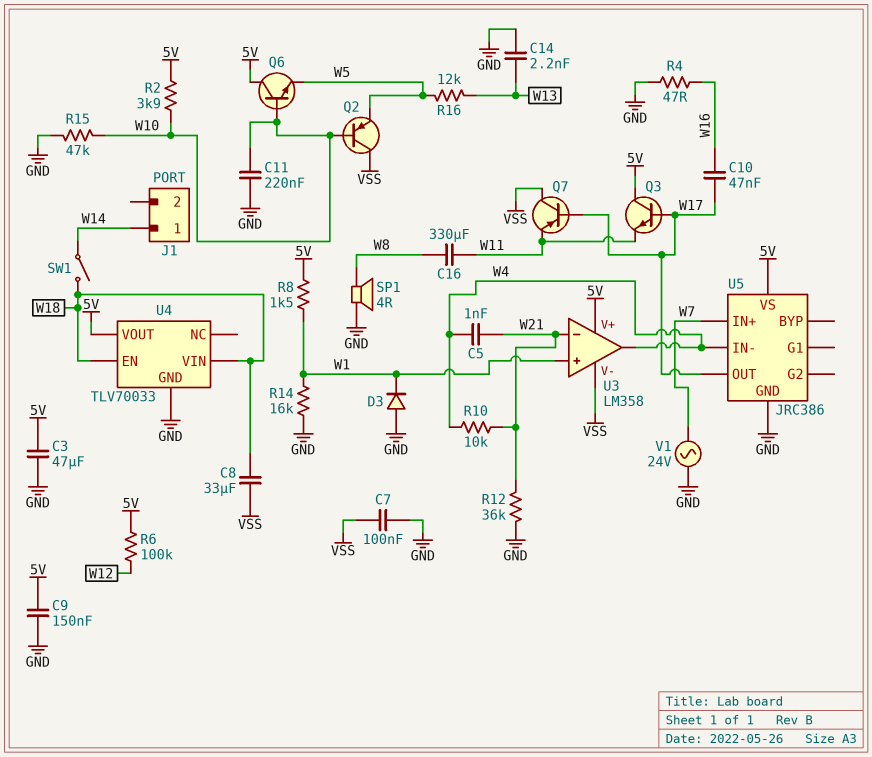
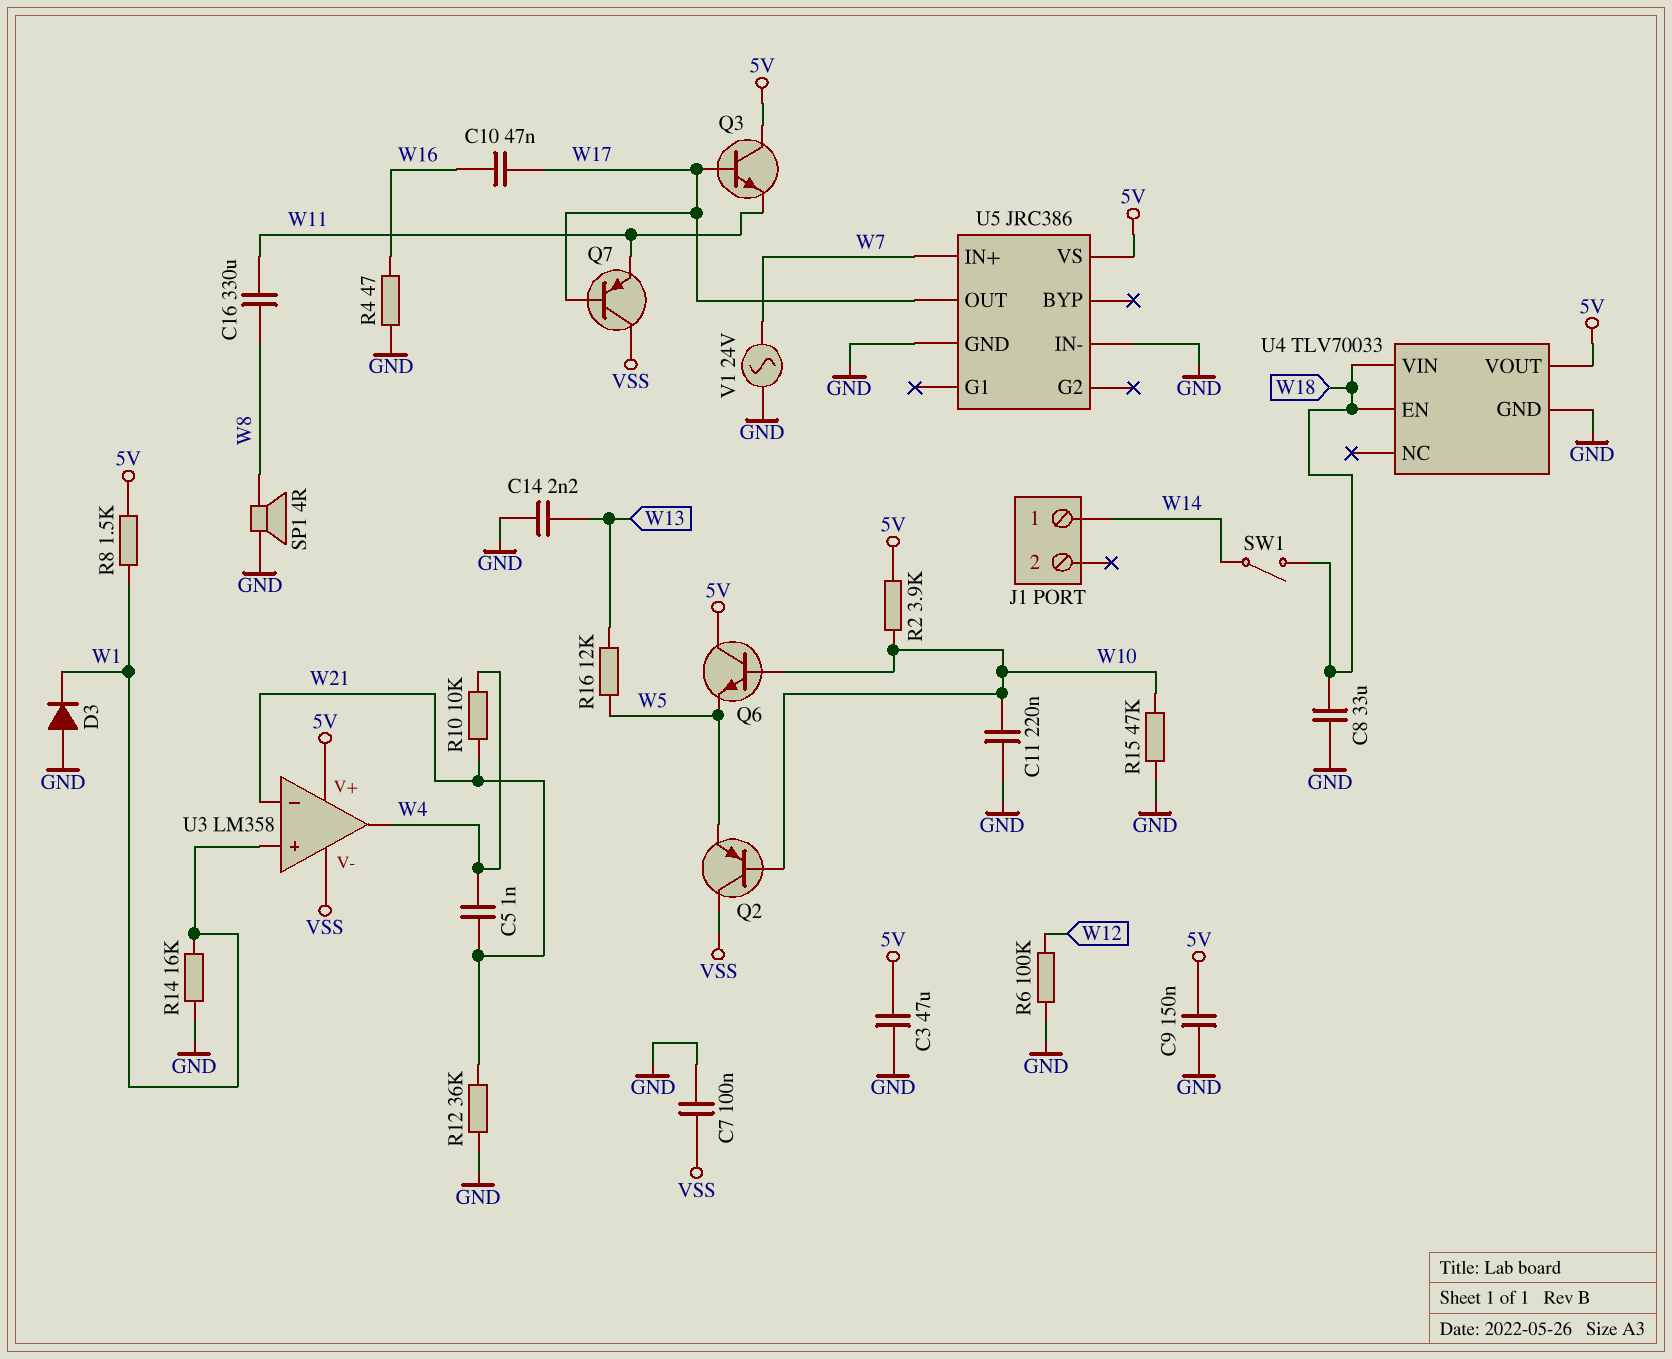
C8: 33uF (VSS, W18) -> 33uF (GND, W18)
R6: 100k (5V, W12) -> 100k (GND, W12)
U5 pin IN-: W4 -> GND

